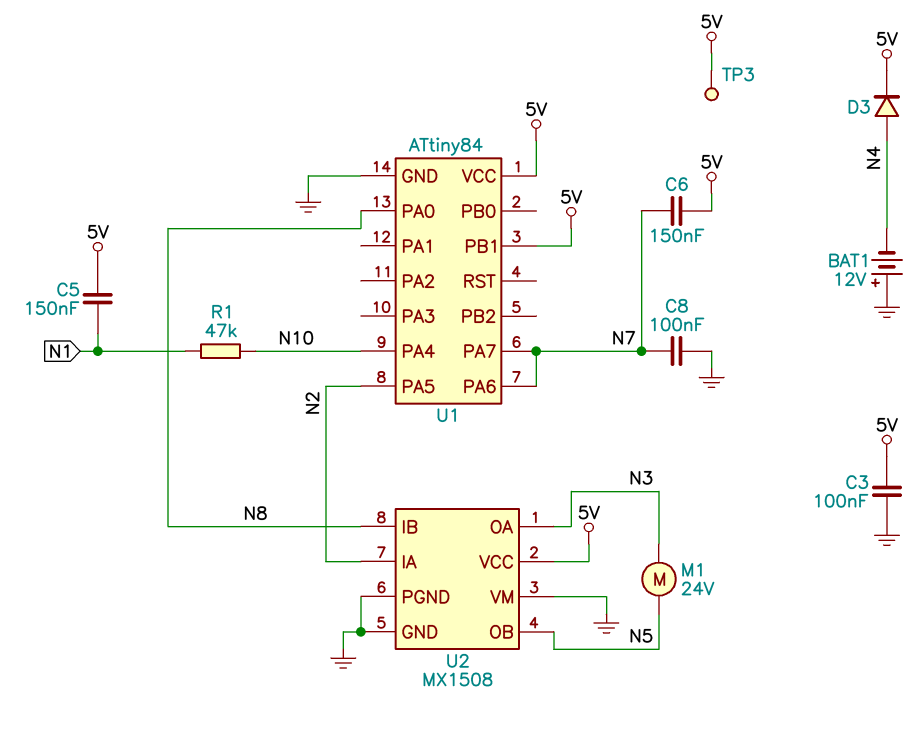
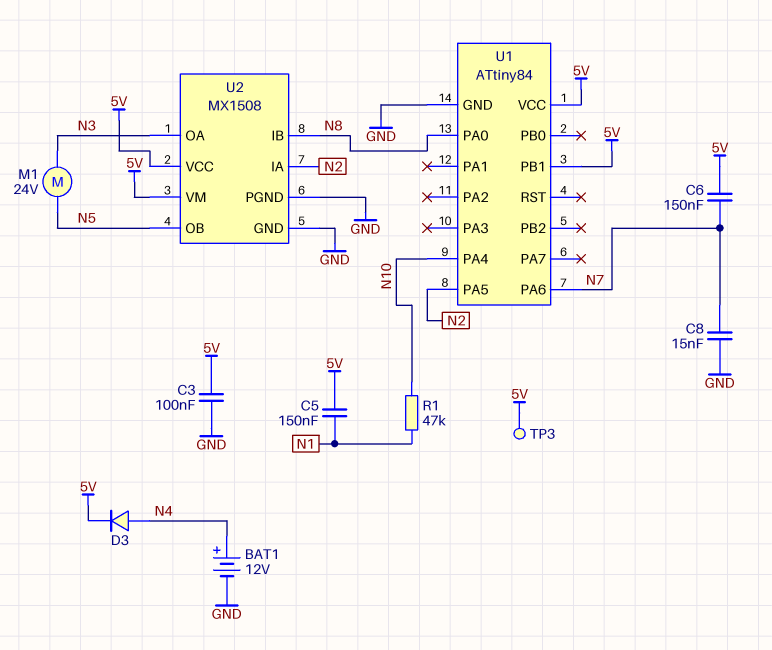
BAT1: 12V (plus GND, minus N4) -> 12V (plus N4, minus GND)
C8: 100nF (GND, N7) -> 15nF (GND, N7)
U1 pin PA7: N7 -> none
U2 pin VM: GND -> 5V

